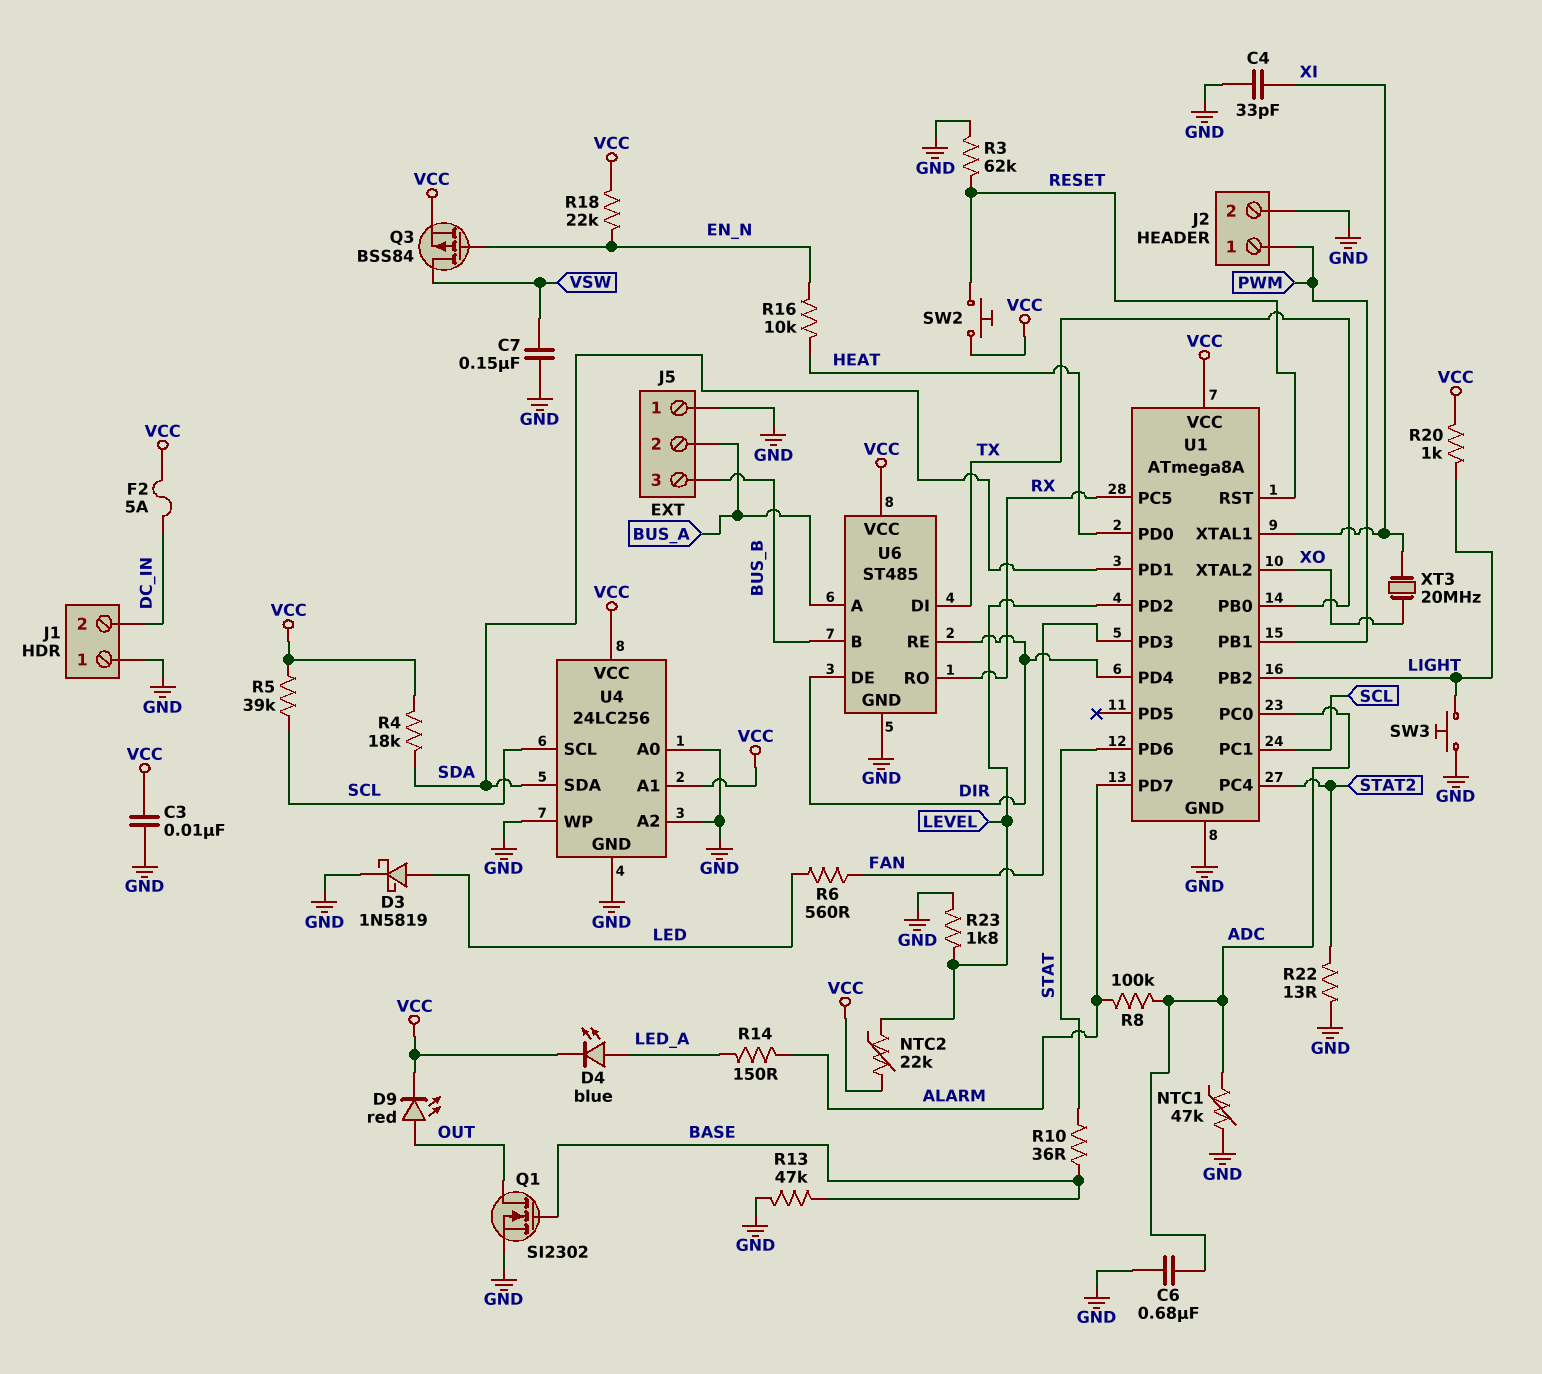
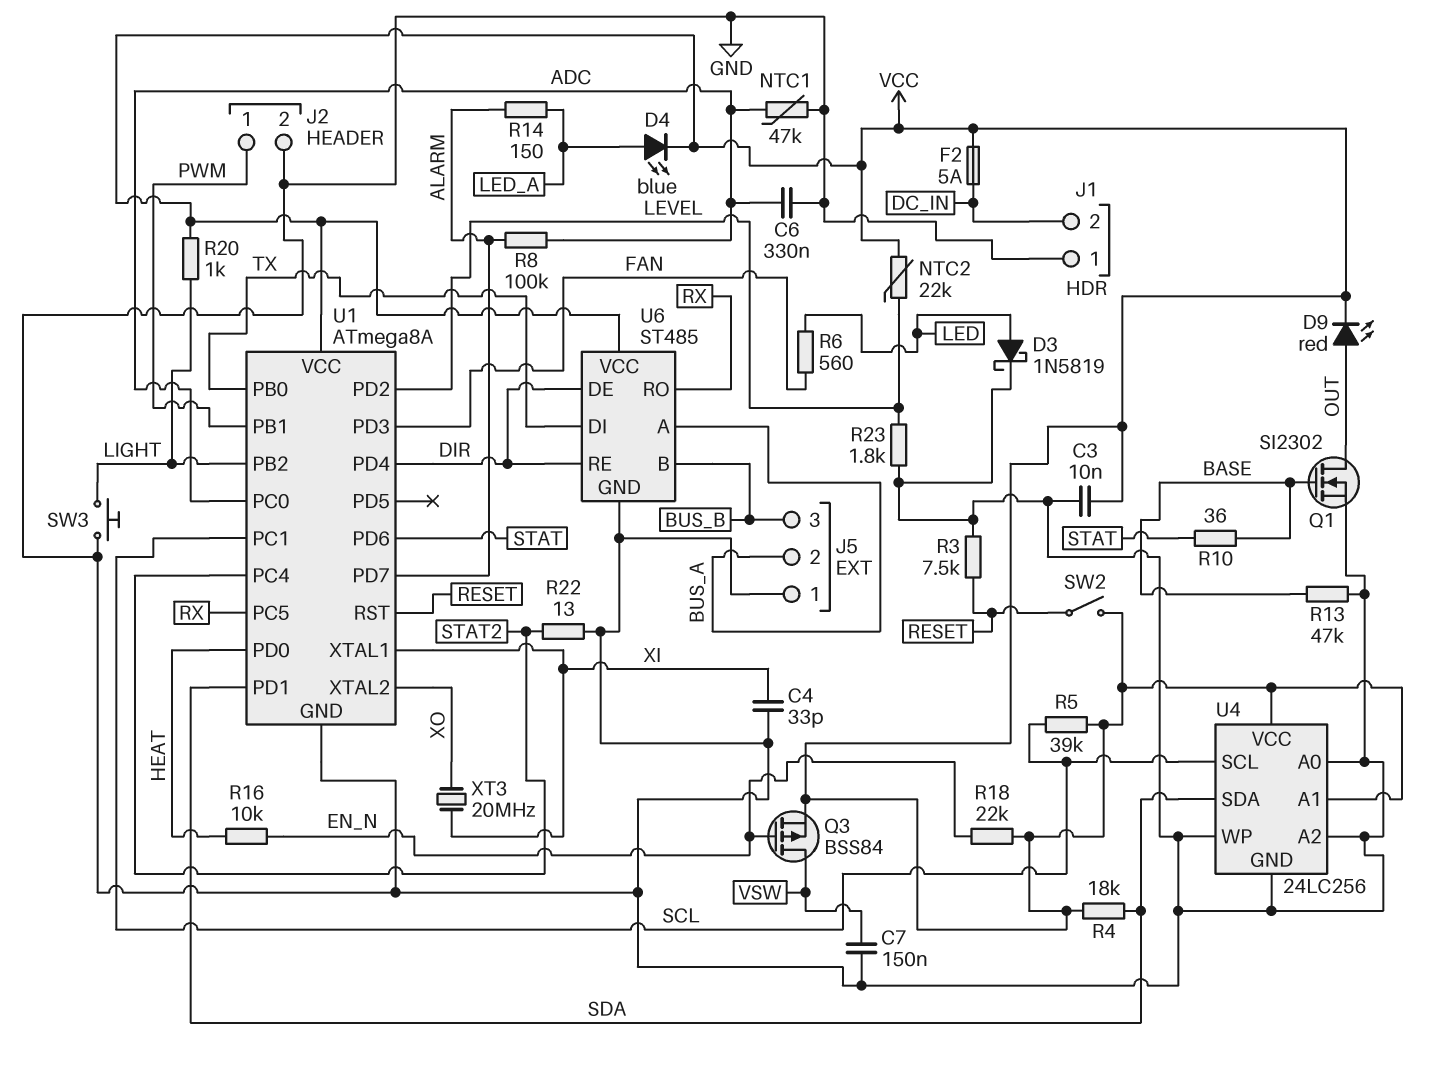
C6: 680nF (ADC, GND) -> 330nF (ADC, GND)
R3: 62k (GND, RESET) -> 7.5k (GND, RESET)
SW2: button (RESET, VCC) -> switch (RESET, VCC)

